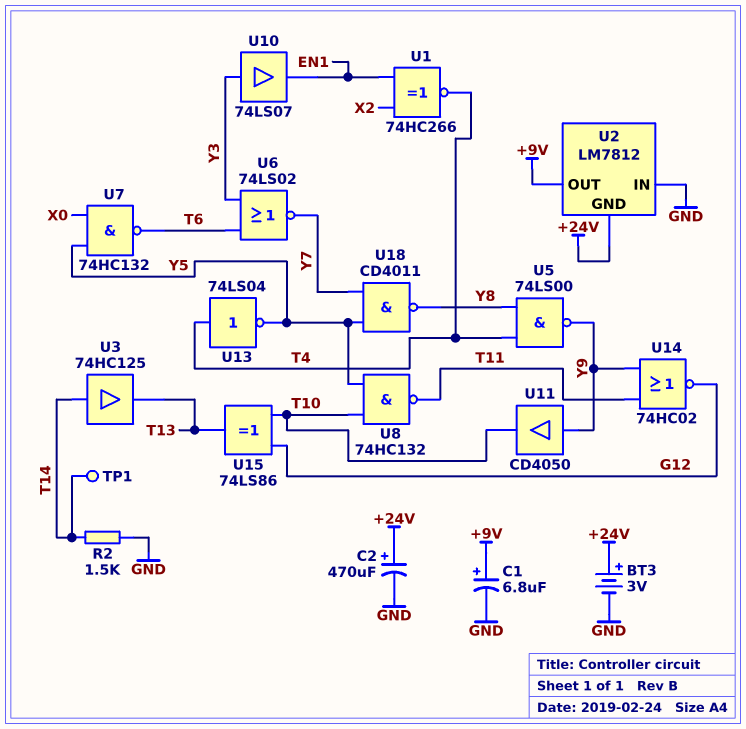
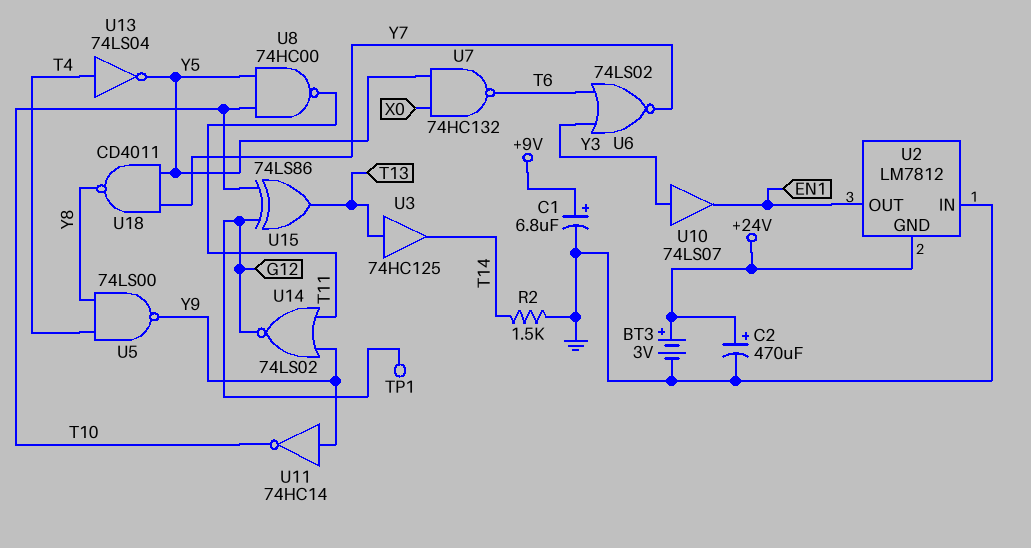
TP1: test point (T14) -> test point (G12)
U1: XNOR 74HC266 (in EN1, in X2, out T4) -> none
U2 pin OUT: +9V -> EN1
U3: buffer 74HC125 (in T14, out T13) -> buffer 74HC125 (in T13, out T14)
U8: NAND 74HC132 (in T10, in Y5, out T11) -> NAND 74HC00 (in T10, in Y5, out T11)
U11: buffer CD4050 (in Y9, out T10) -> NOT 74HC14 (in Y9, out T10)
U14: NOR 74HC02 (in T11, in Y9, out G12) -> NOR 74LS02 (in T11, in Y9, out G12)

